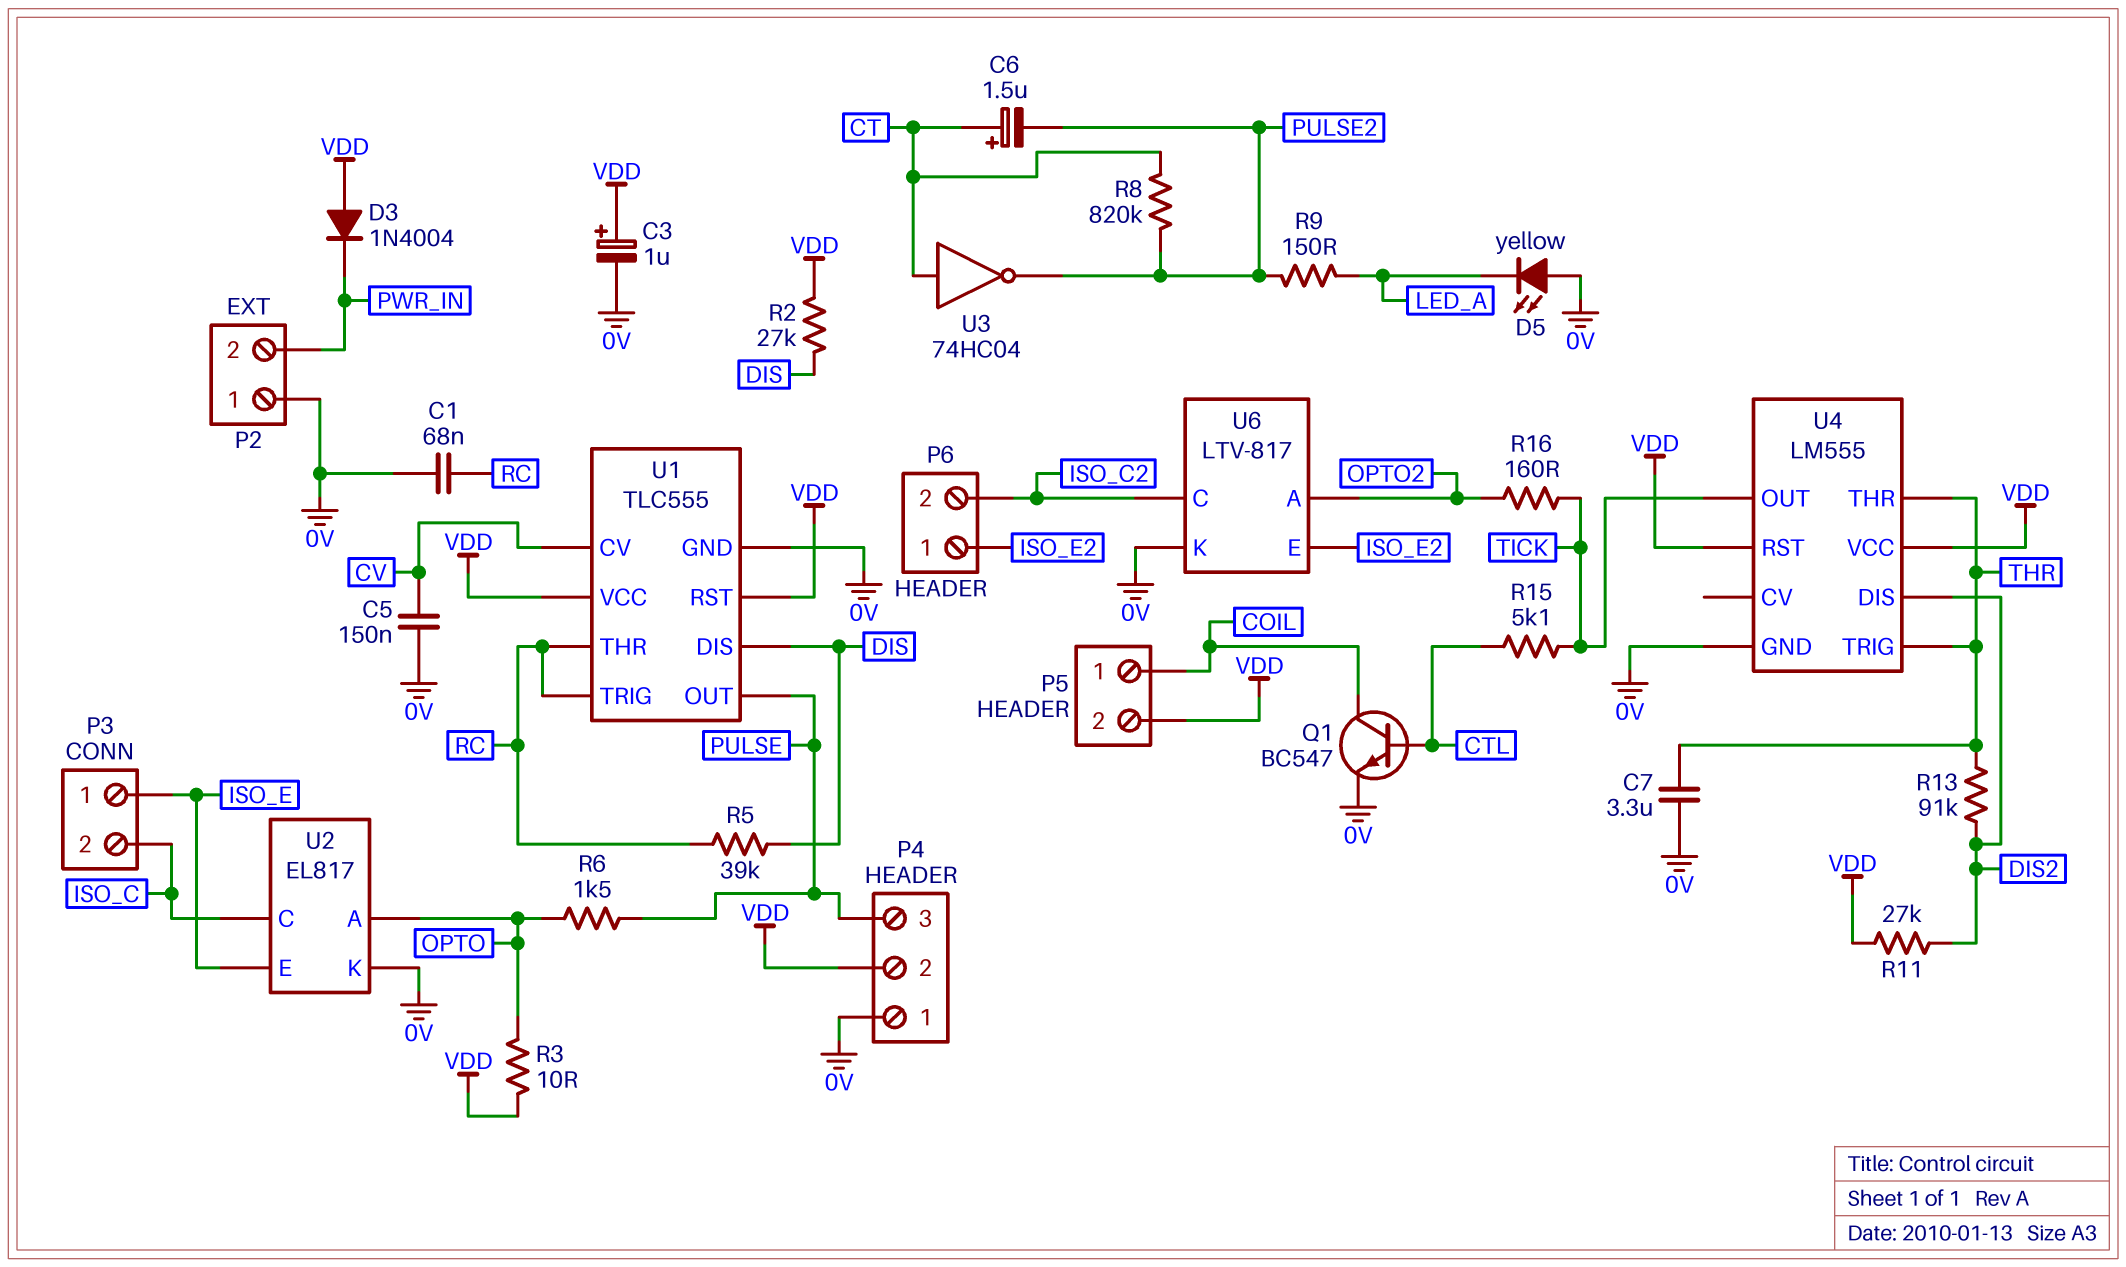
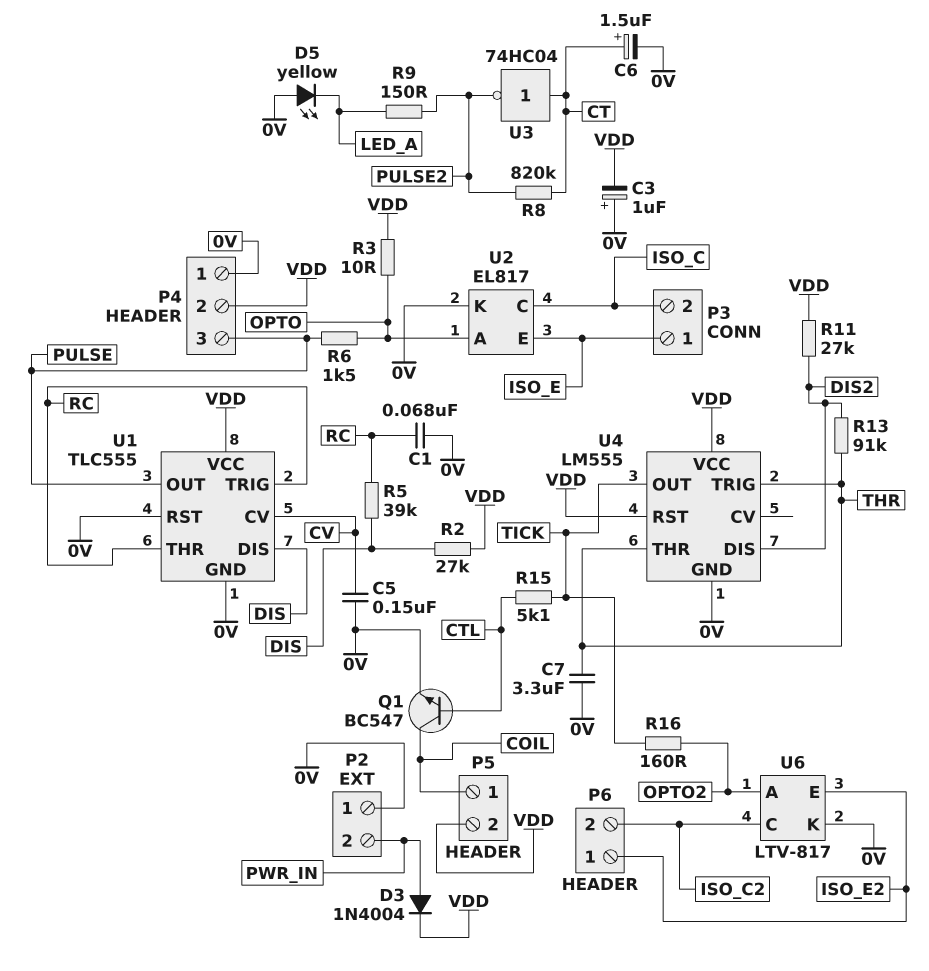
C3: 1uF (plus VDD, minus 0V) -> 1uF (plus 0V, minus VDD)
C6: 1.5uF (plus CT, minus PULSE2) -> 1.5uF (plus CT, minus 0V)
D3: diode 1N4004 (A VDD, K PWR_IN) -> diode 1N4004 (A PWR_IN, K VDD)
U1 pin RST: VDD -> 0V

